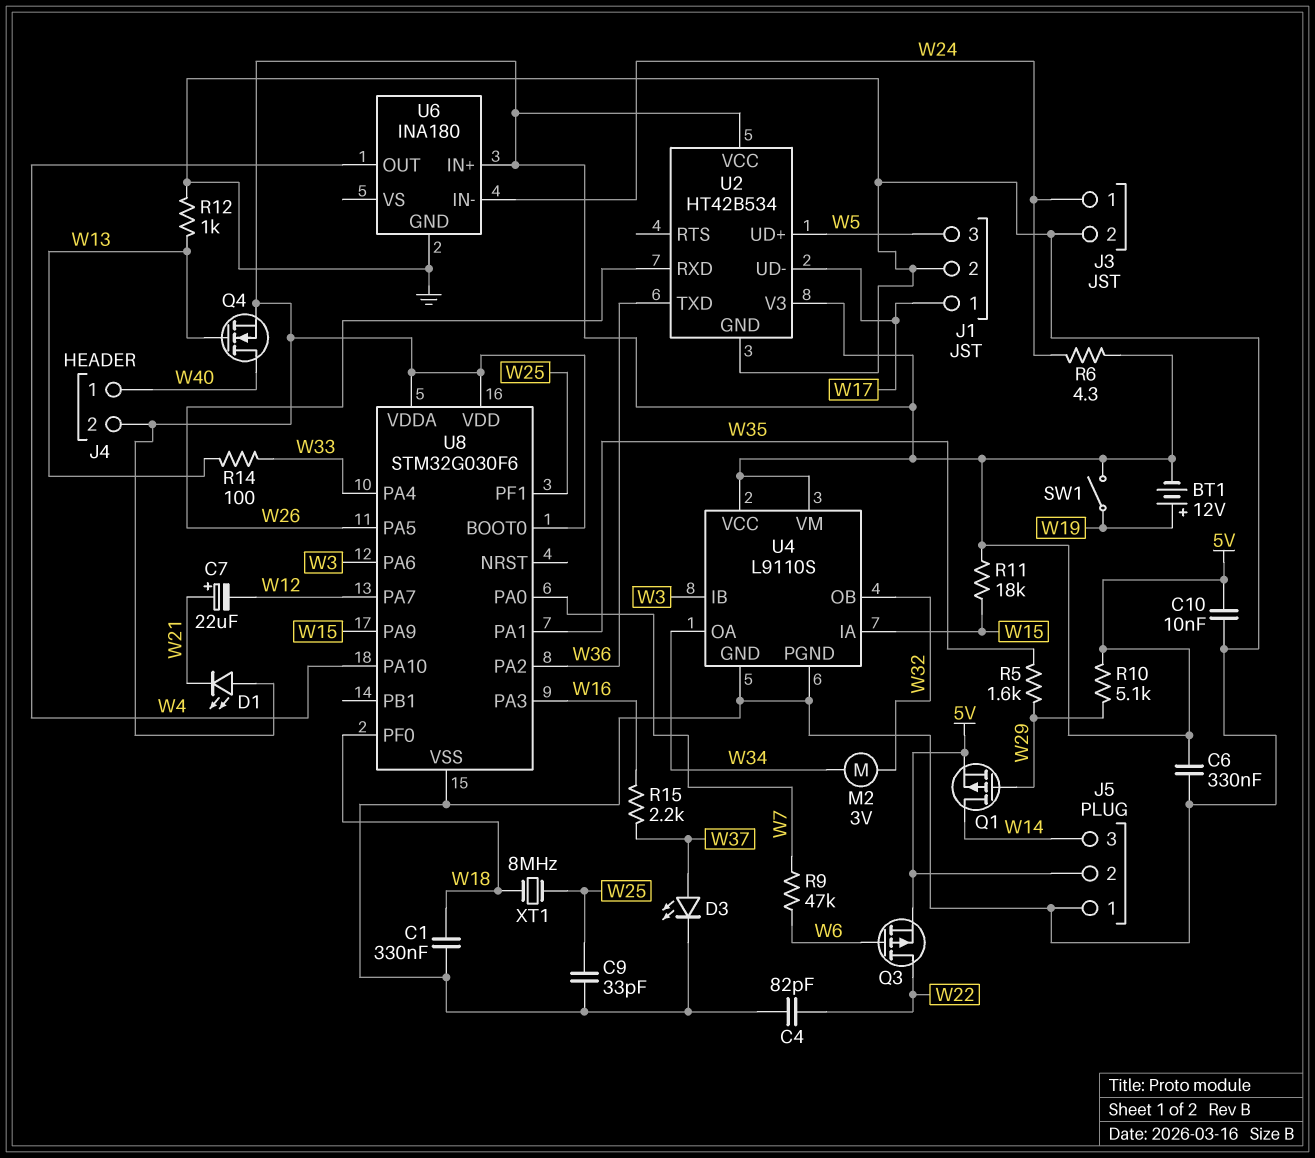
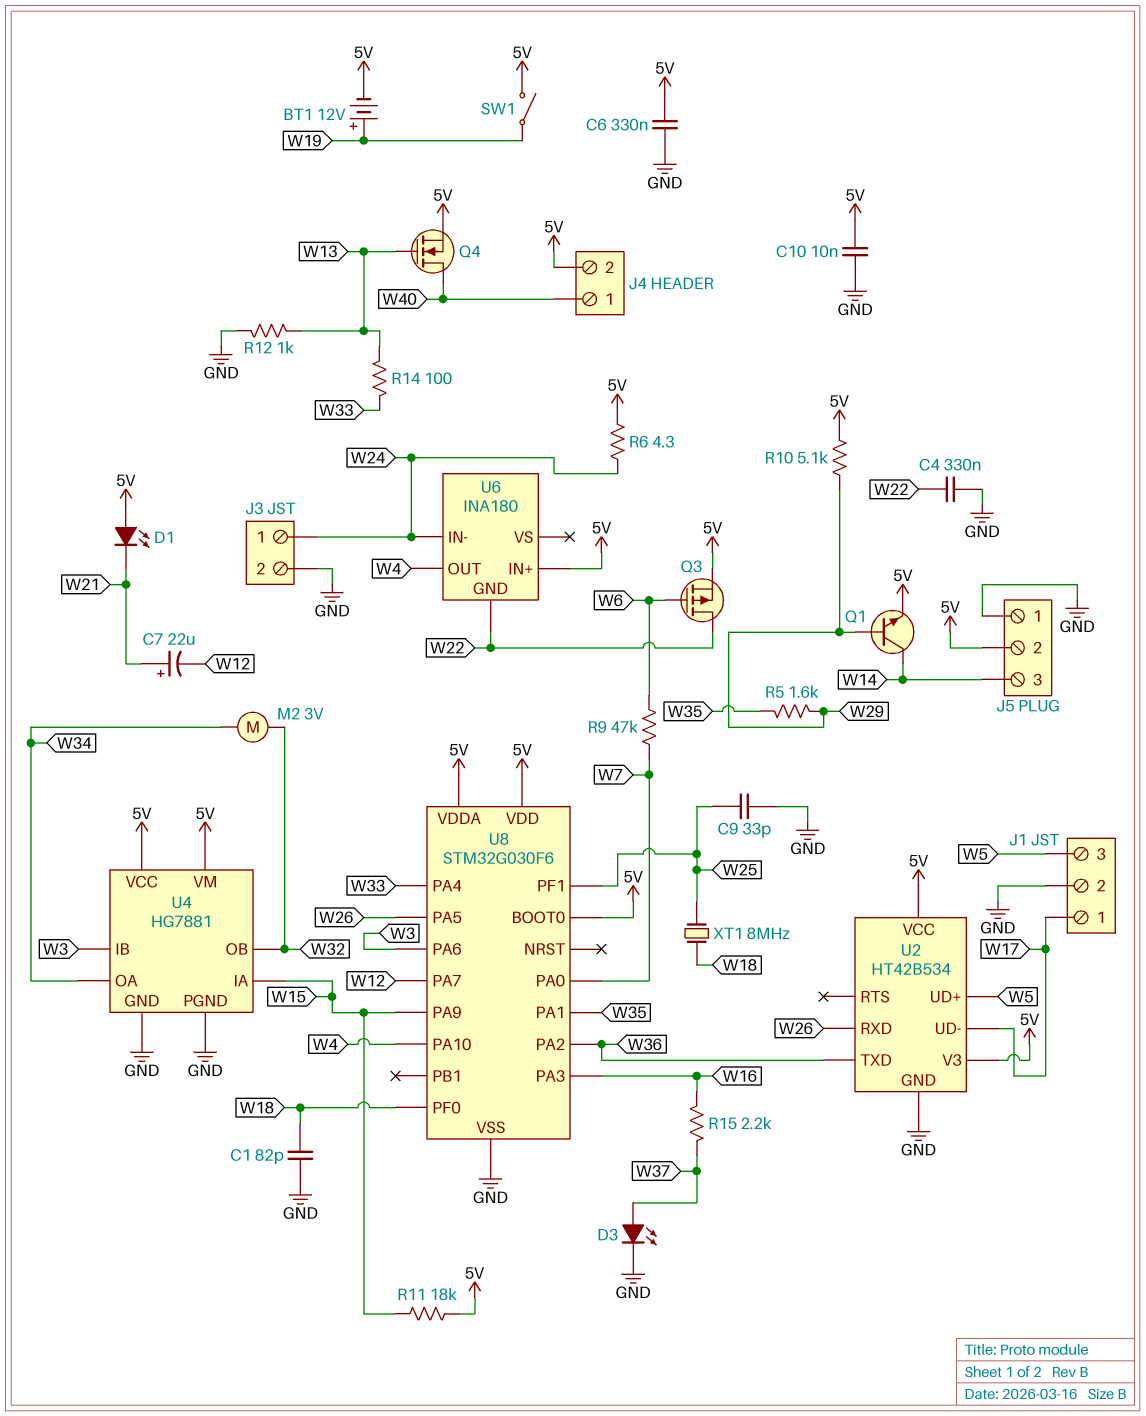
C1: 330nF (GND, W18) -> 82pF (GND, W18)
C4: 82pF (GND, W22) -> 330nF (GND, W22)
Q1: PMOS (G W29, D W14, S 5V) -> NPN (B W29, C W14, E 5V)
U4: L9110S -> HG7881
U6 pin GND: GND -> W22

